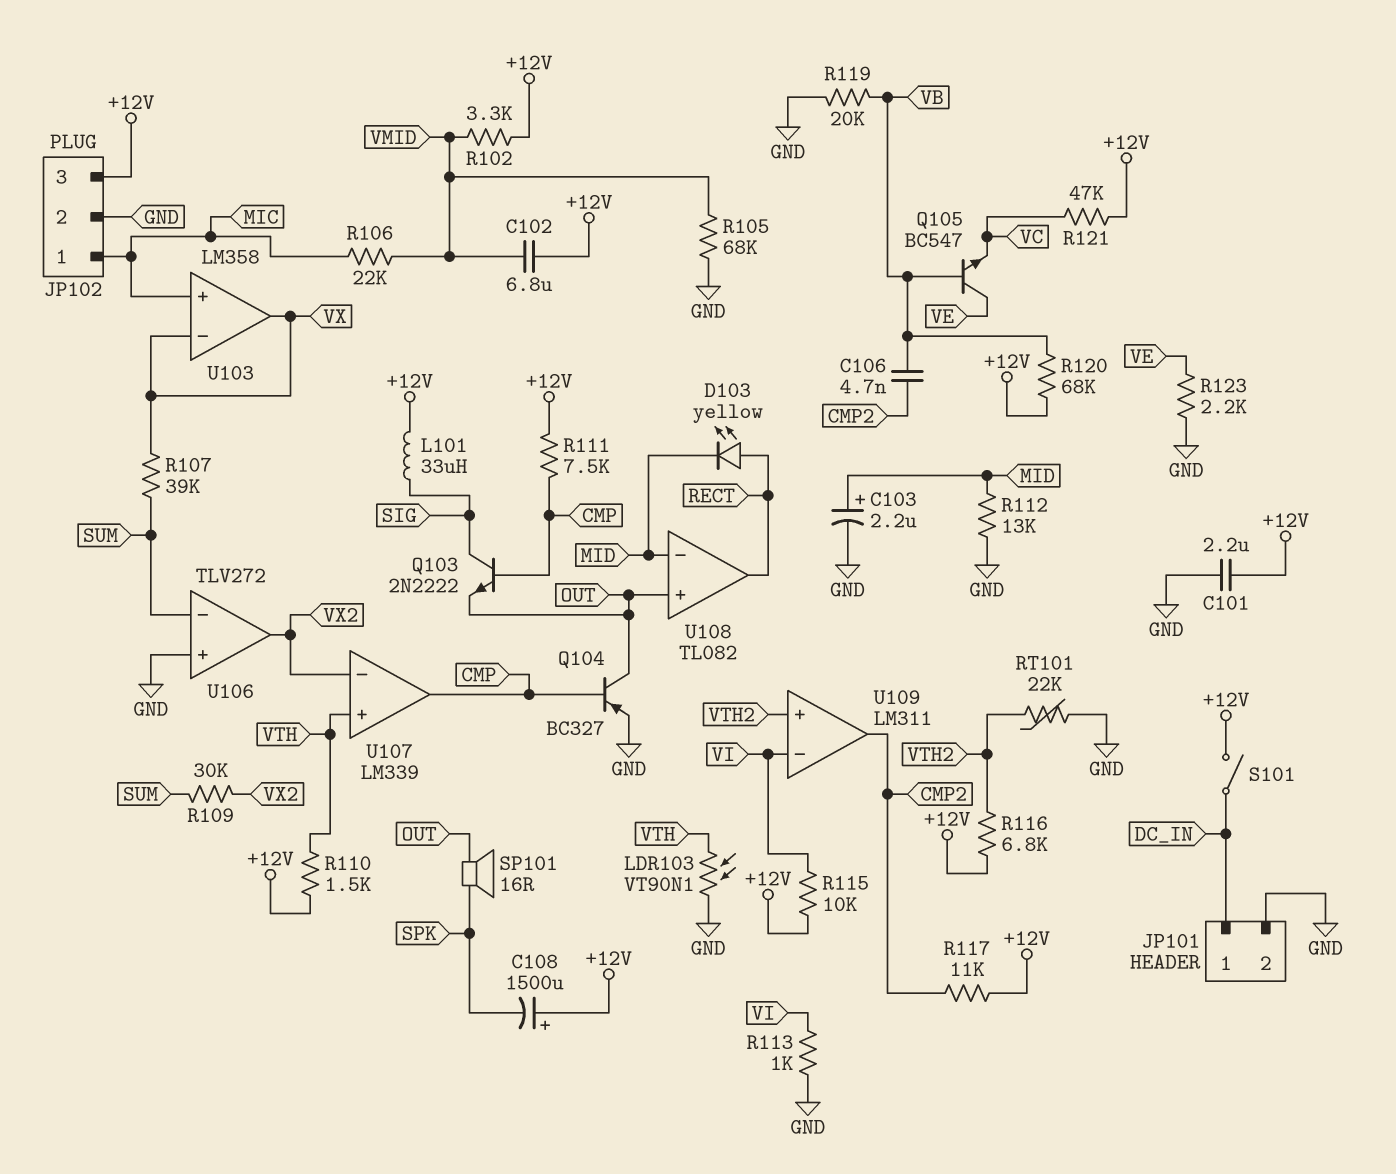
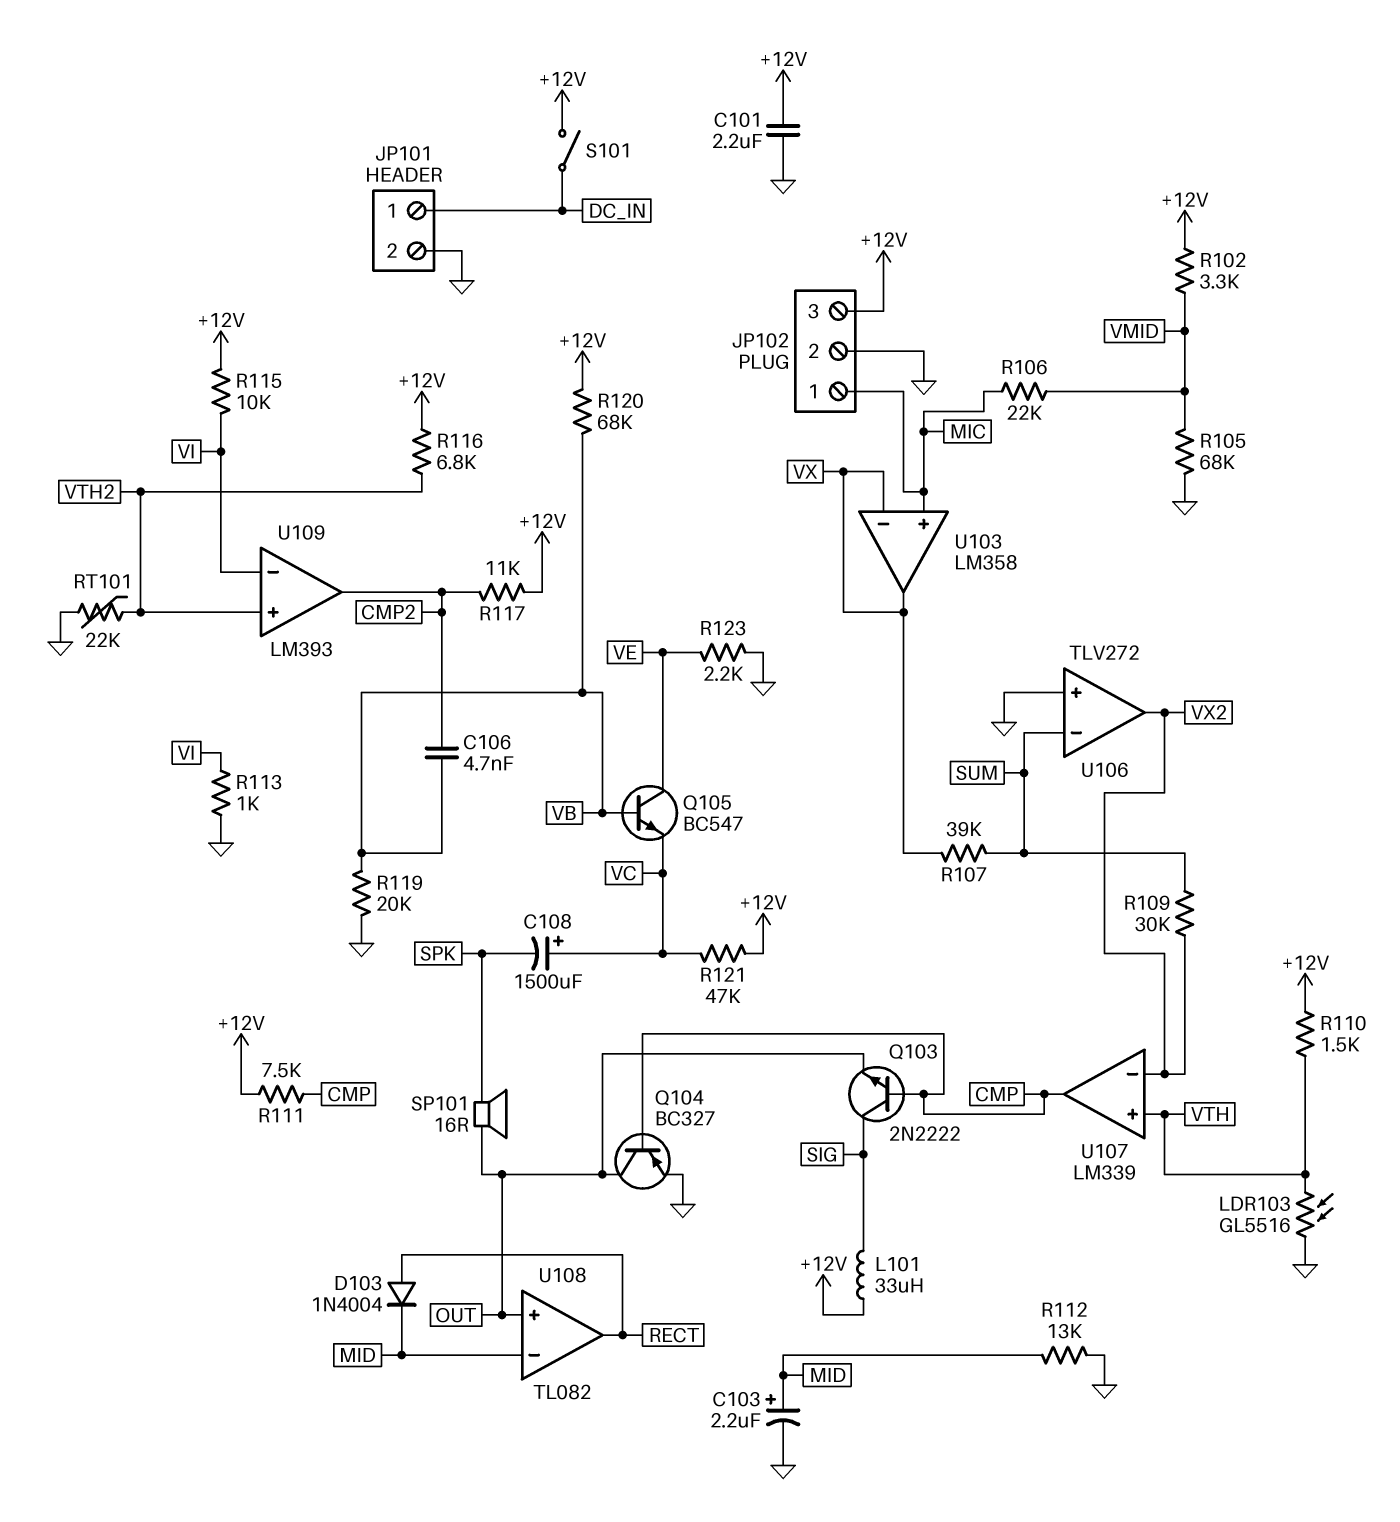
C102: 6.8uF (+12V, VMID) -> none
C108: 1500uF (plus +12V, minus SPK) -> 1500uF (plus VC, minus SPK)
D103: LED yellow (A RECT, K MID) -> diode 1N4004 (A RECT, K MID)
LDR103: VT90N1 (GND, VTH) -> GL5516 (GND, VTH)
U109: LM311 -> LM393

